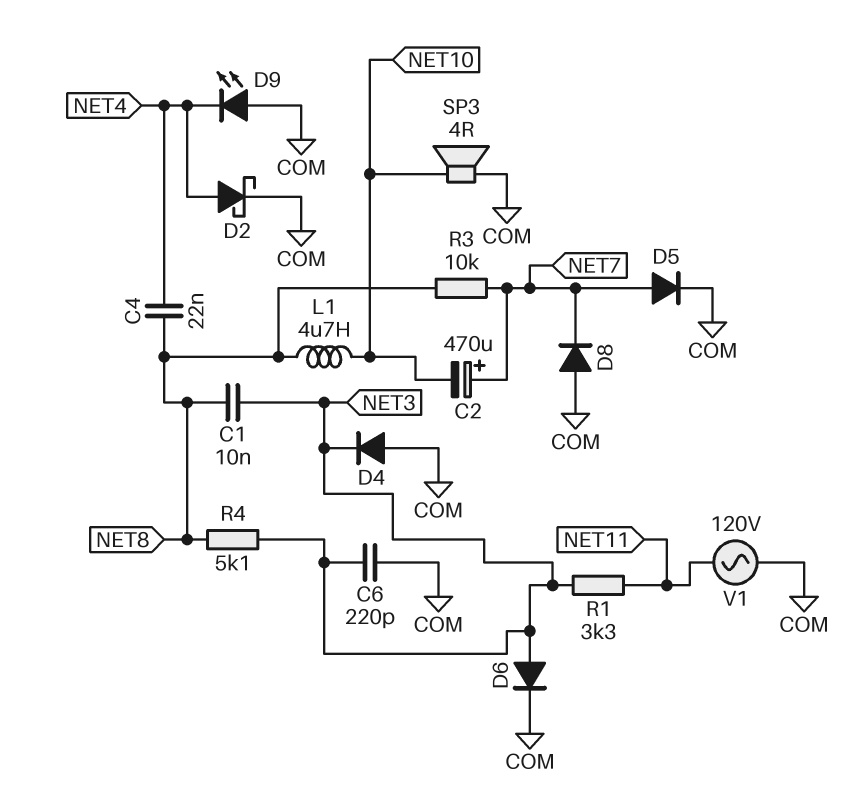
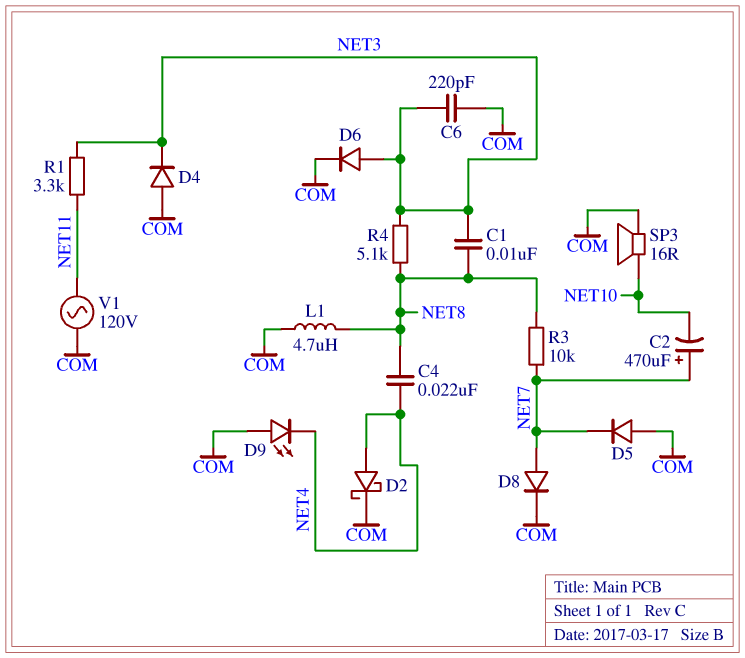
D5: diode (A NET7, K COM) -> diode (A COM, K NET7)
D8: diode (A COM, K NET7) -> diode (A NET7, K COM)
L1: 4.7uH (NET8, NET10) -> 4.7uH (COM, NET8)
SP3: speaker 4R (COM, NET10) -> speaker 16R (COM, NET10)

